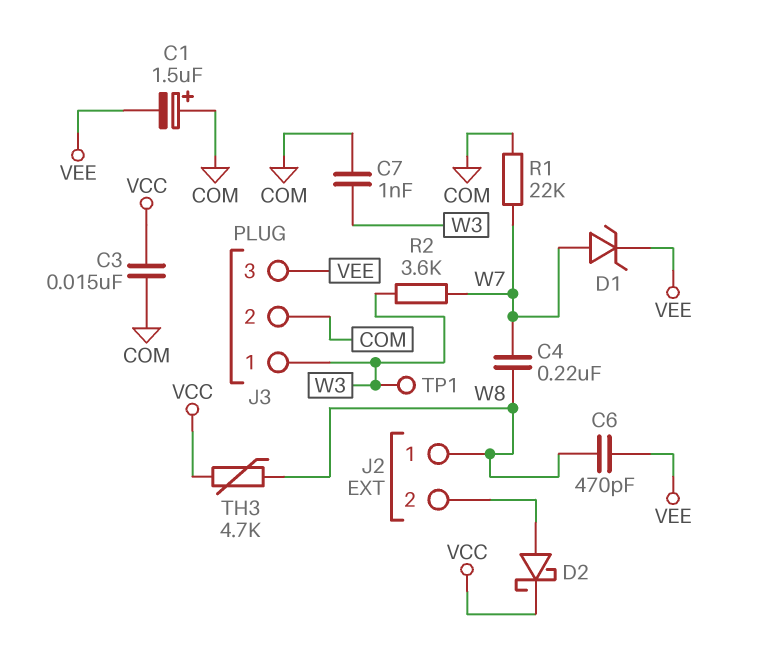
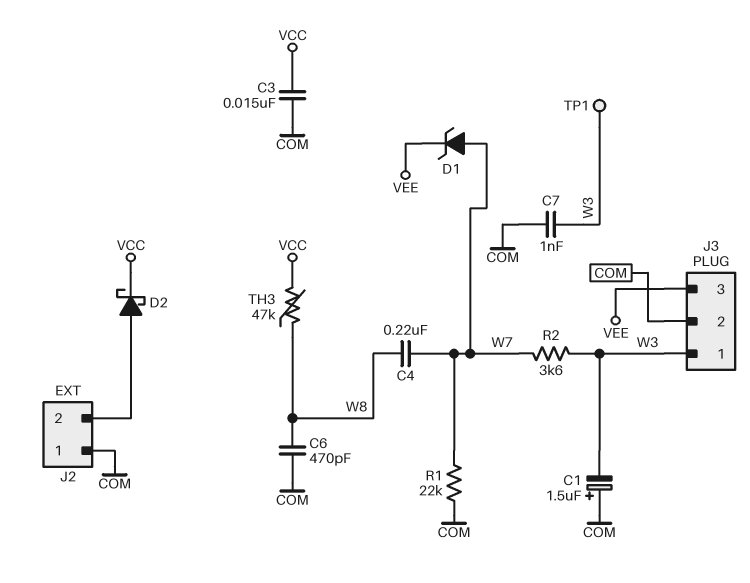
C1: 1.5uF (plus COM, minus VEE) -> 1.5uF (plus COM, minus W3)
C6: 470pF (VEE, W8) -> 470pF (COM, W8)
J2 pin 1: W8 -> COM
TH3: 4.7k (VCC, W8) -> 47k (VCC, W8)

